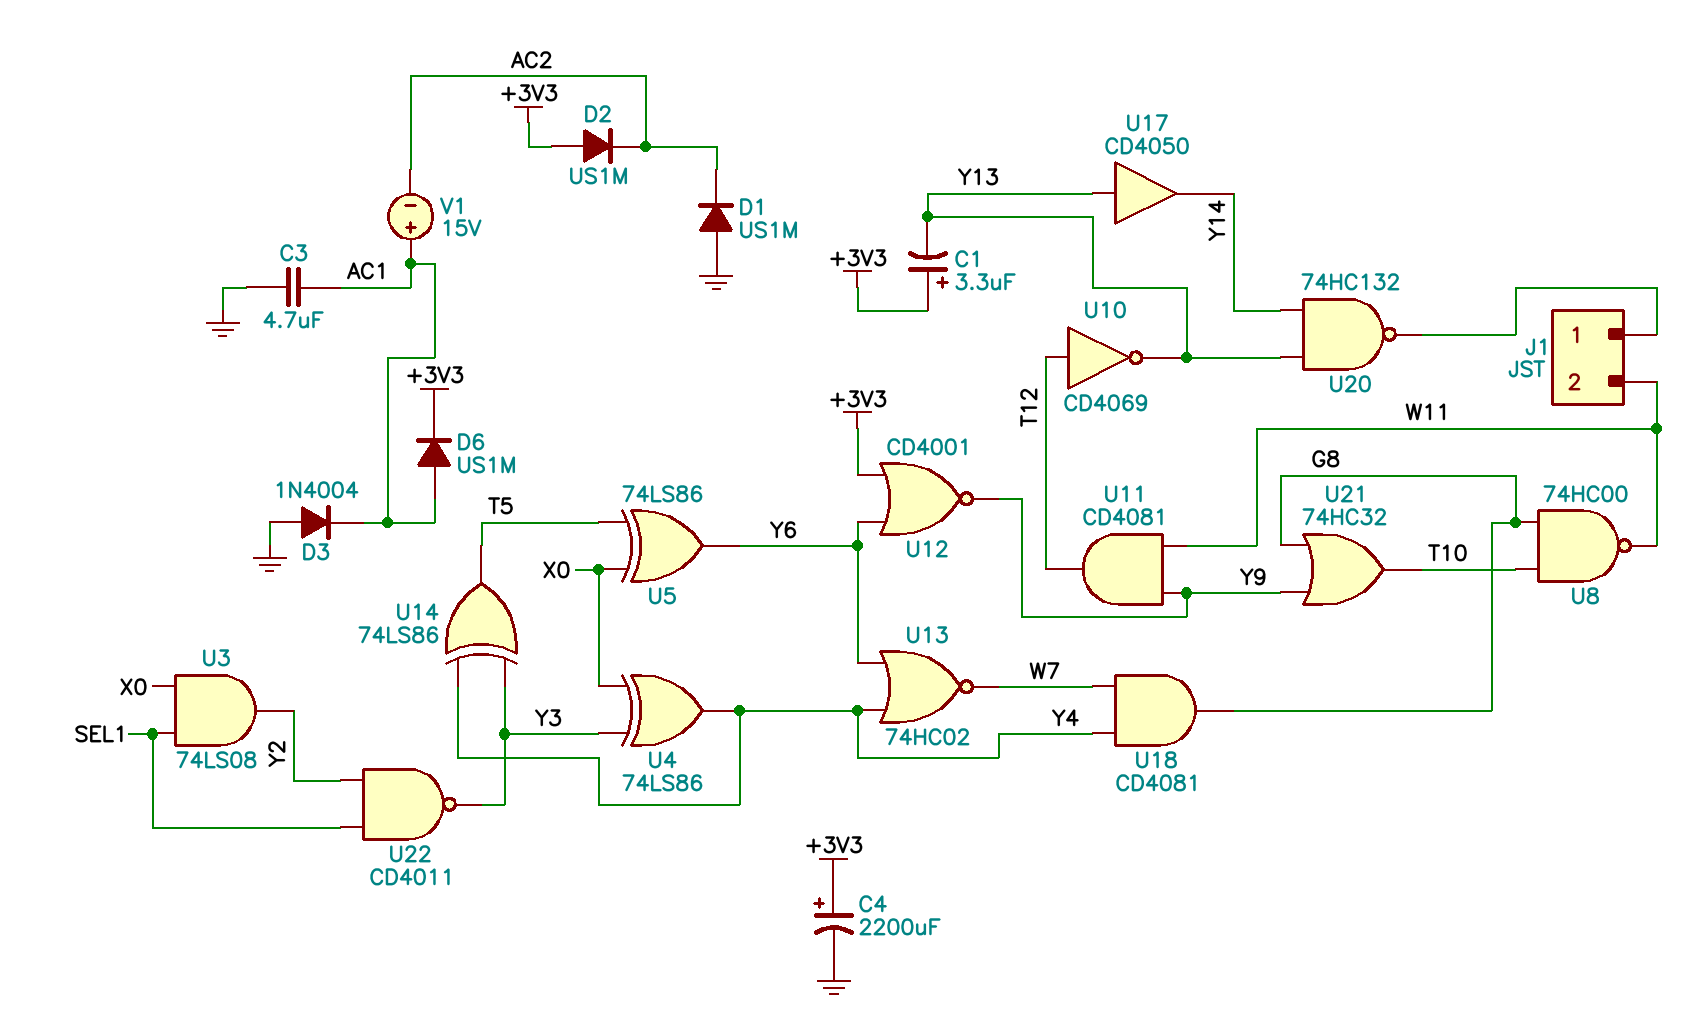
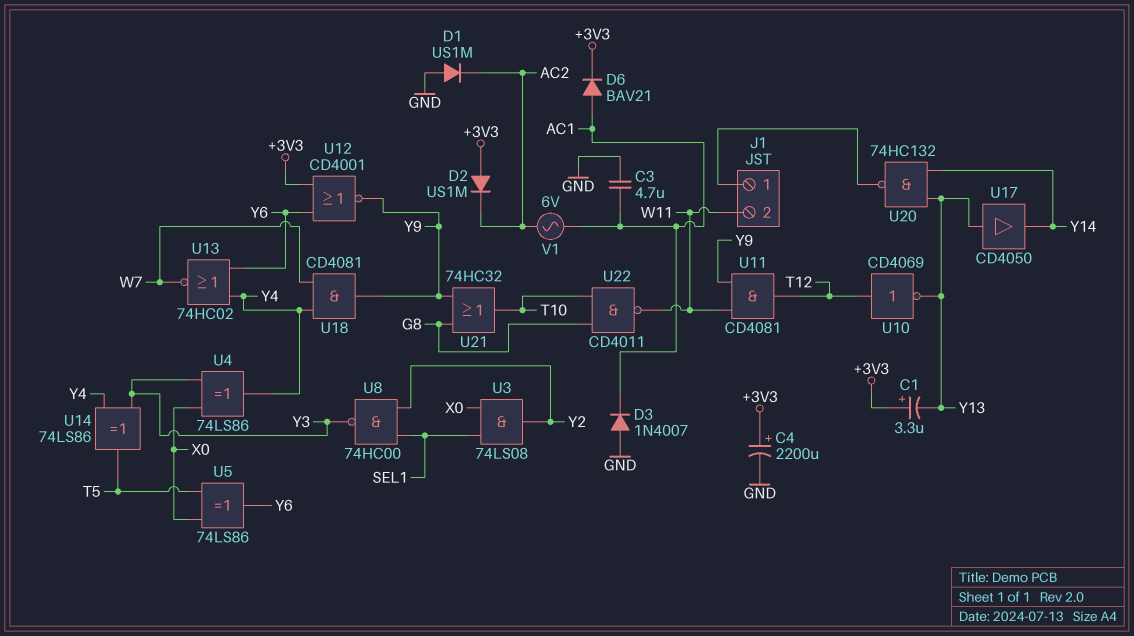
D3: diode 1N4004 (A GND, K AC1) -> diode 1N4007 (A GND, K AC1)
D6: diode US1M (A AC1, K +3V3) -> diode BAV21 (A AC1, K +3V3)
U8: NAND 74HC00 (in G8, in T10, out W11) -> NAND 74HC00 (in SEL1, in Y2, out Y3)
U18: AND CD4081 (in W7, in Y4, out G8) -> AND CD4081 (in W7, in Y4, out Y9)
U22: NAND CD4011 (in SEL1, in Y2, out Y3) -> NAND CD4011 (in G8, in T10, out W11)
V1: 15V (plus AC1, minus AC2) -> AC 6V (AC1, AC2)

